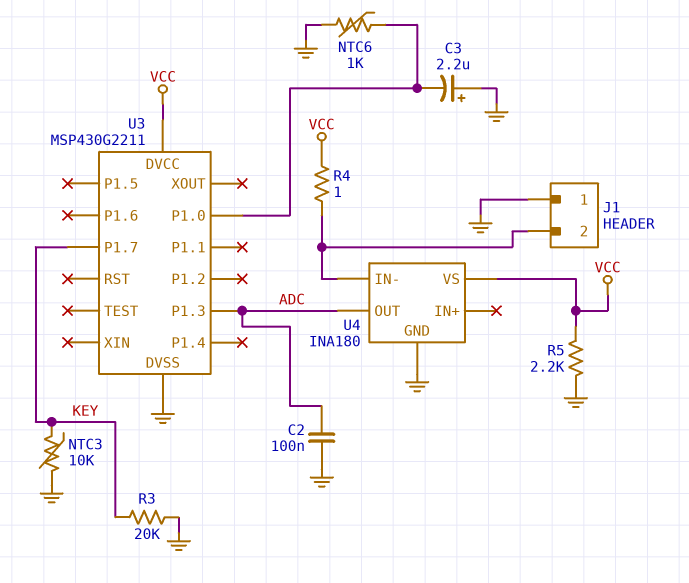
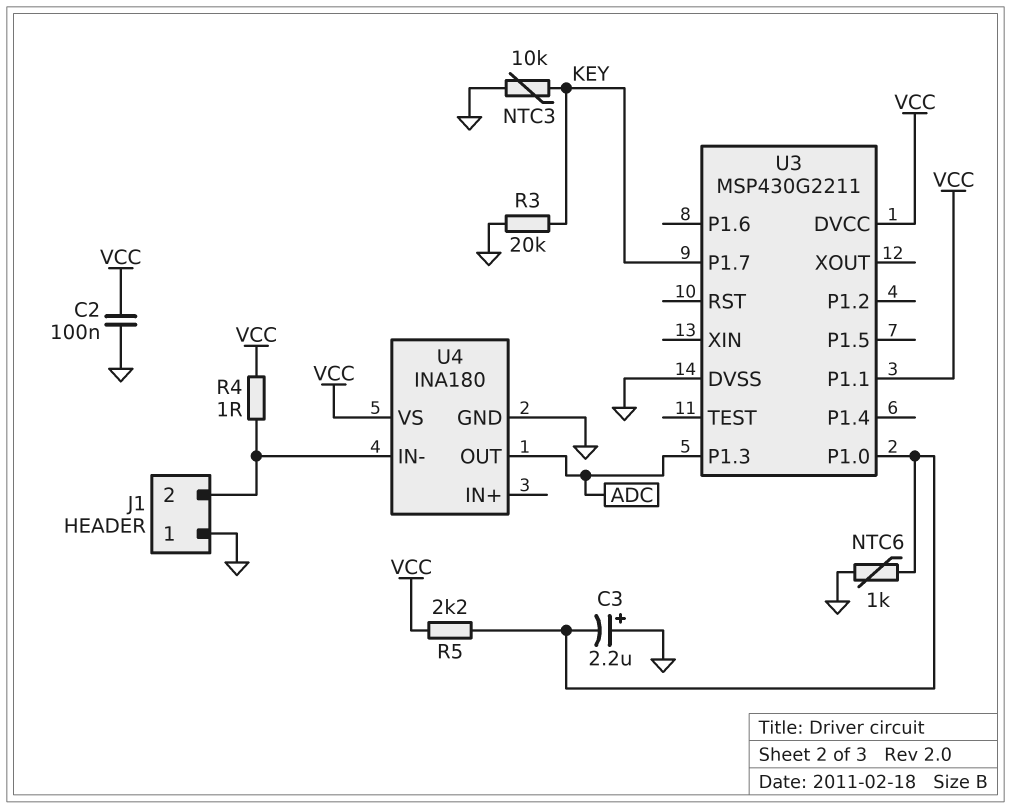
C2: 100nF (ADC, GND) -> 100nF (GND, VCC)
R5: 2.2k (GND, VCC) -> 2.2k (U3/P1.0, VCC)
U3 pin P1.1: none -> VCC

